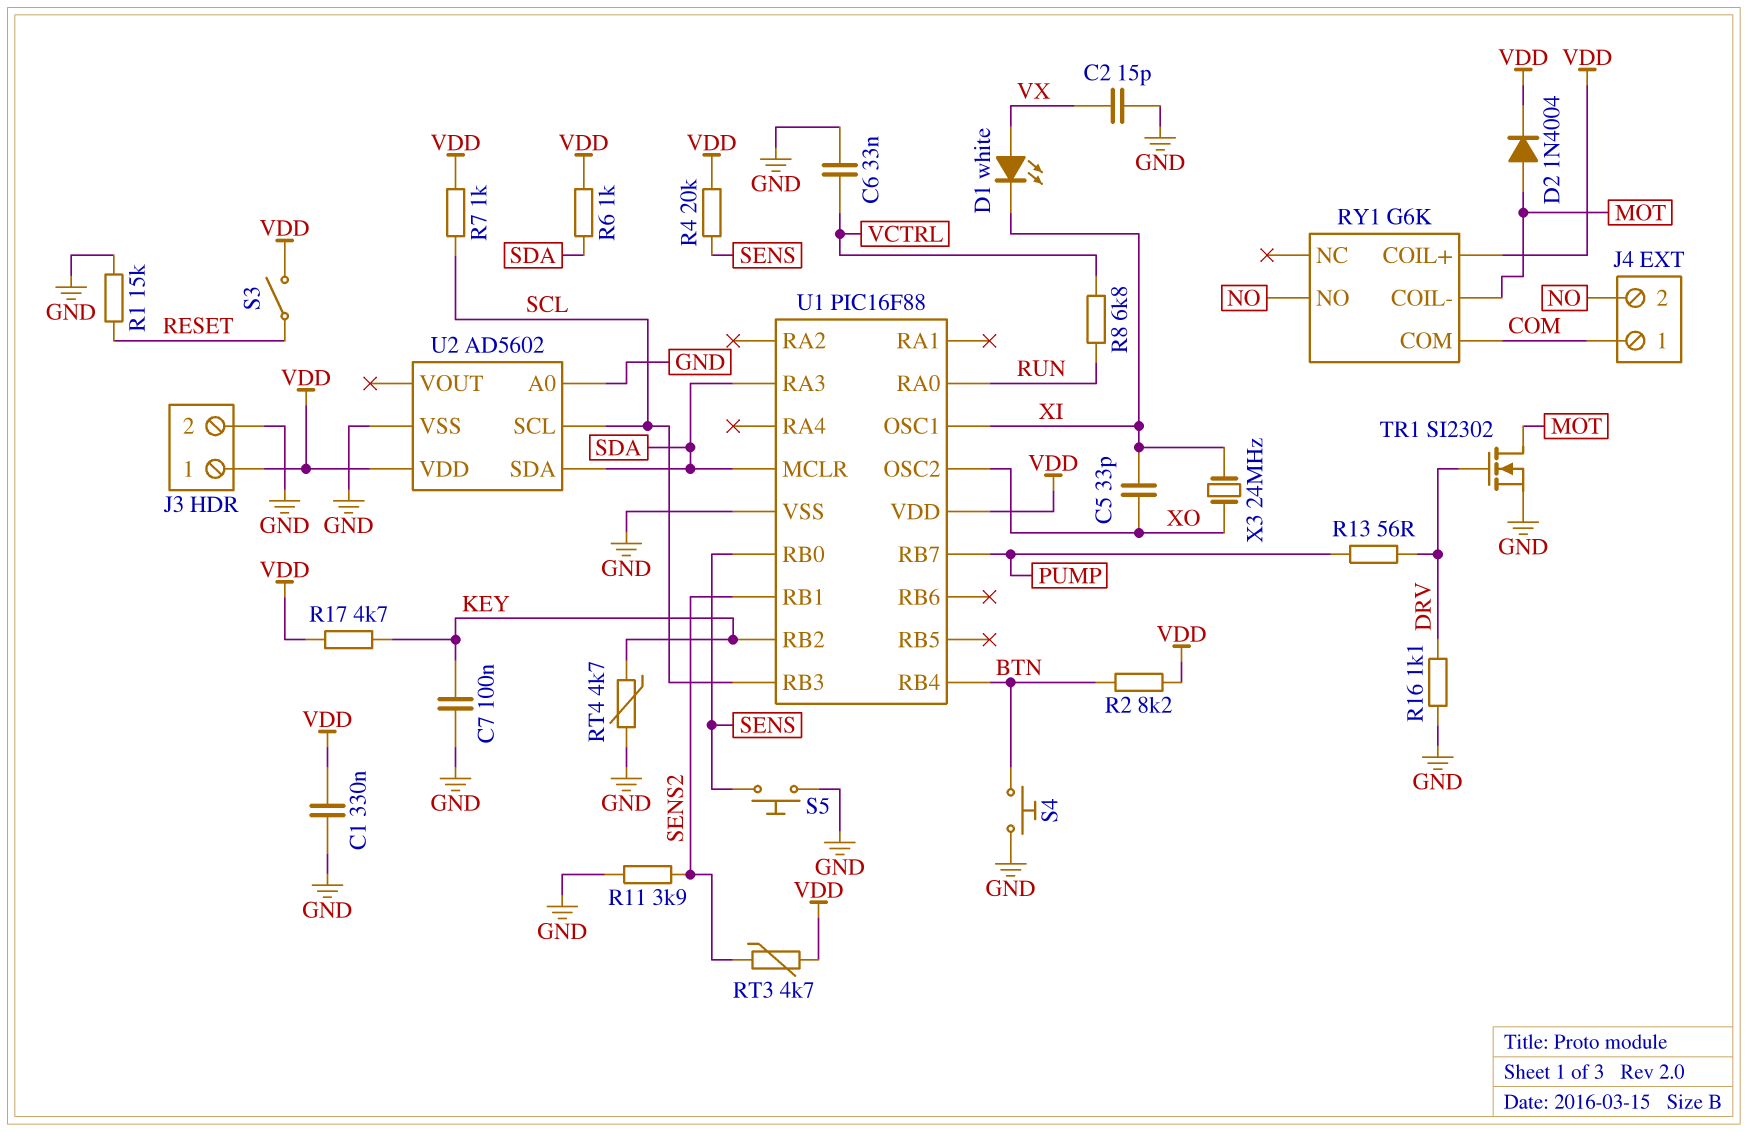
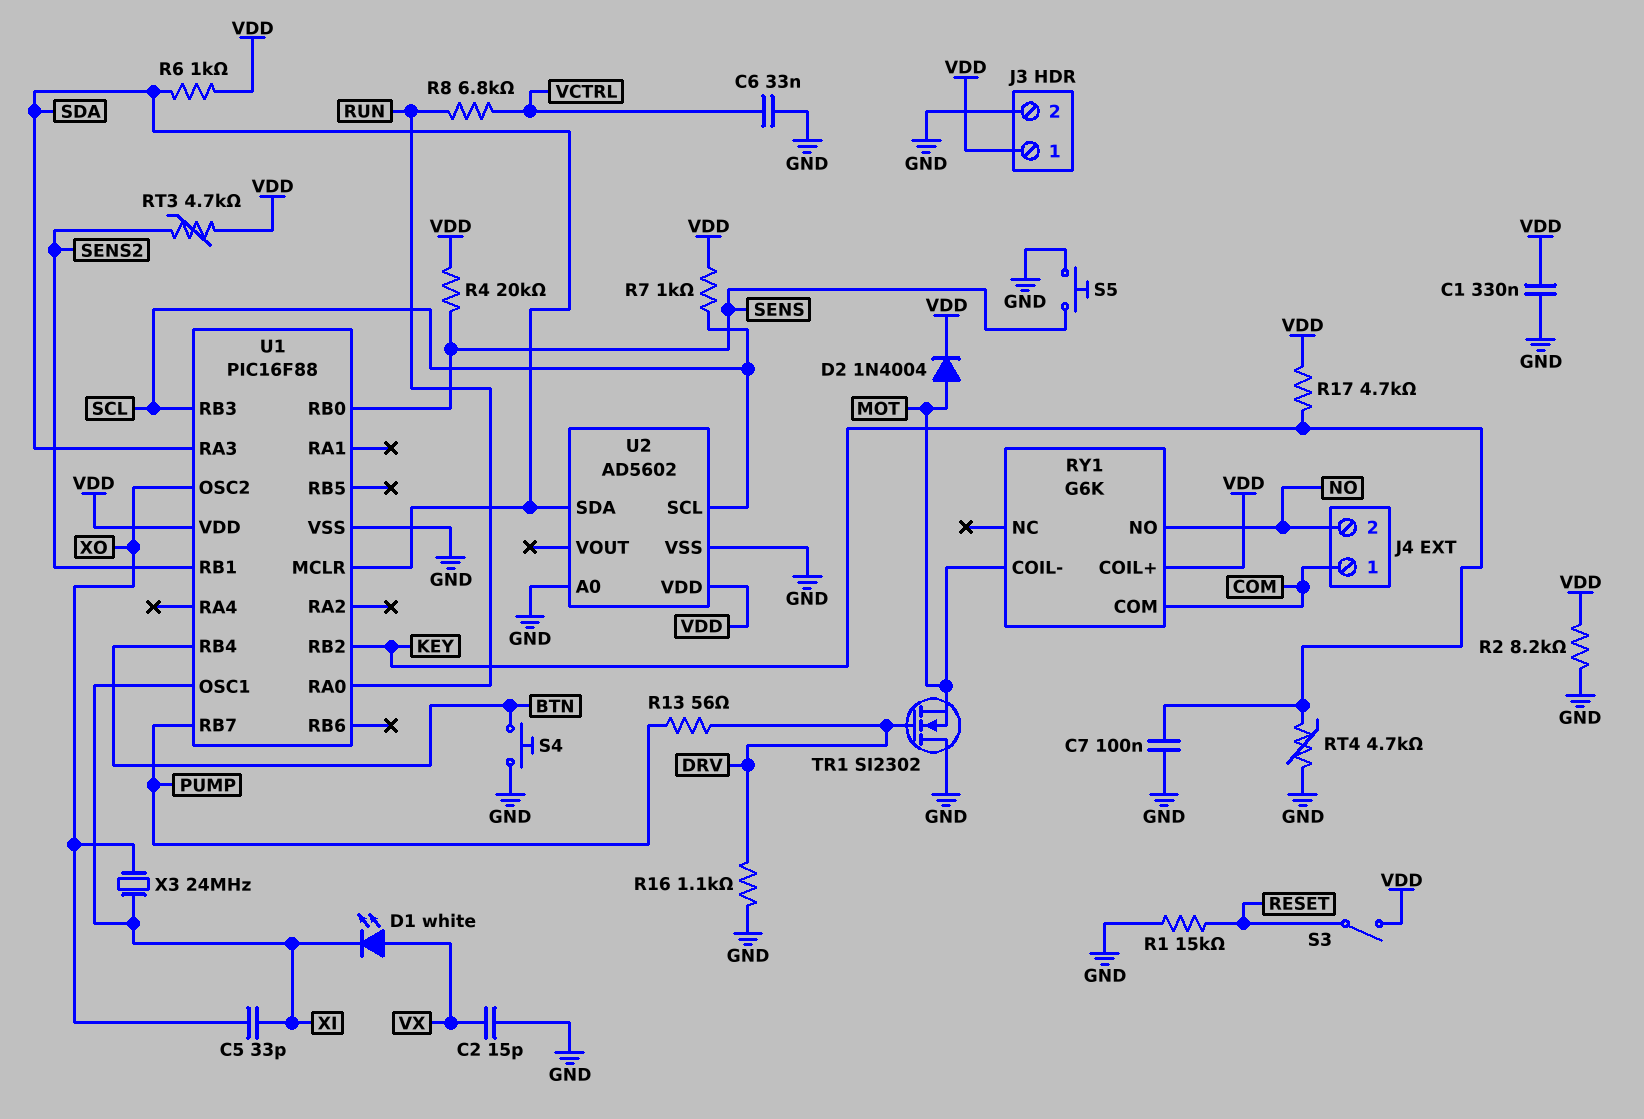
R2: 8.2k (BTN, VDD) -> 8.2k (GND, VDD)
R11: 3.9k (GND, SENS2) -> none
TR1: NMOS SI2302 (G DRV, D MOT, S GND) -> NMOS SI2302 (G DRV, D GND, S MOT)

